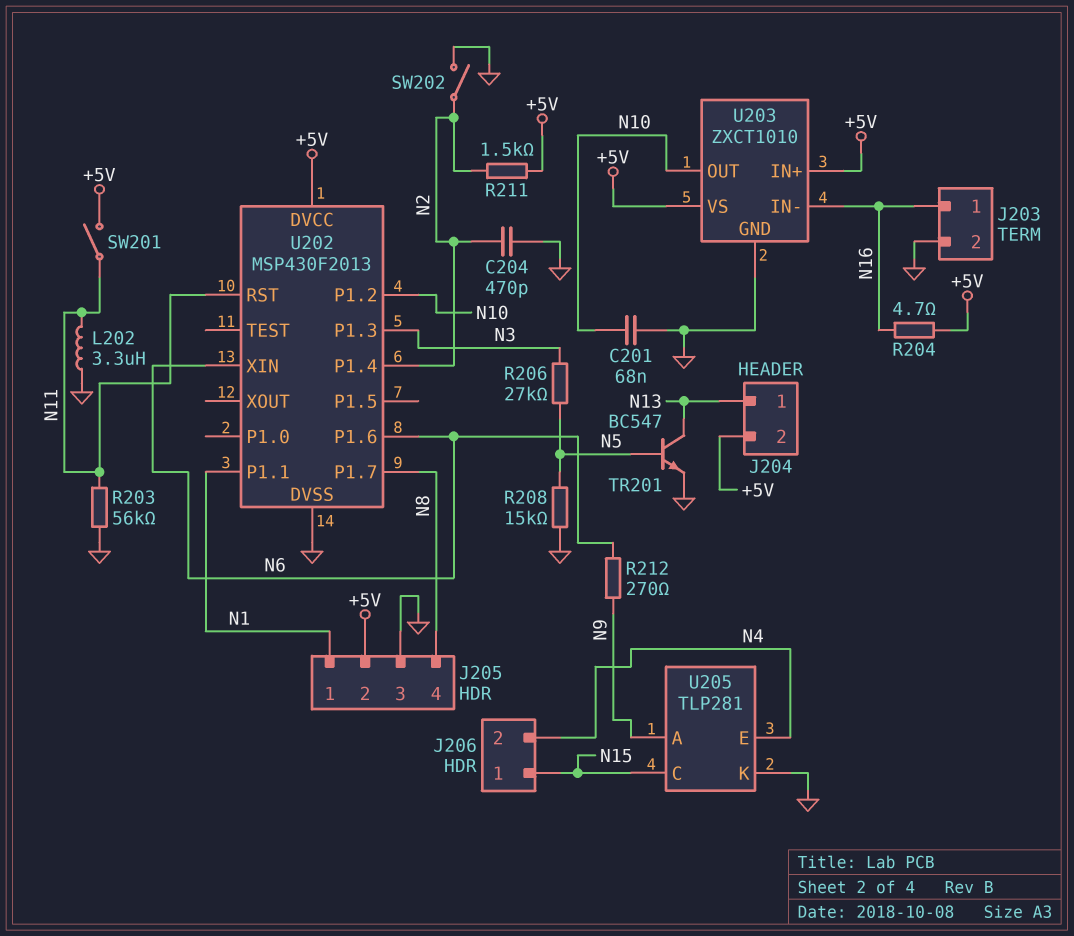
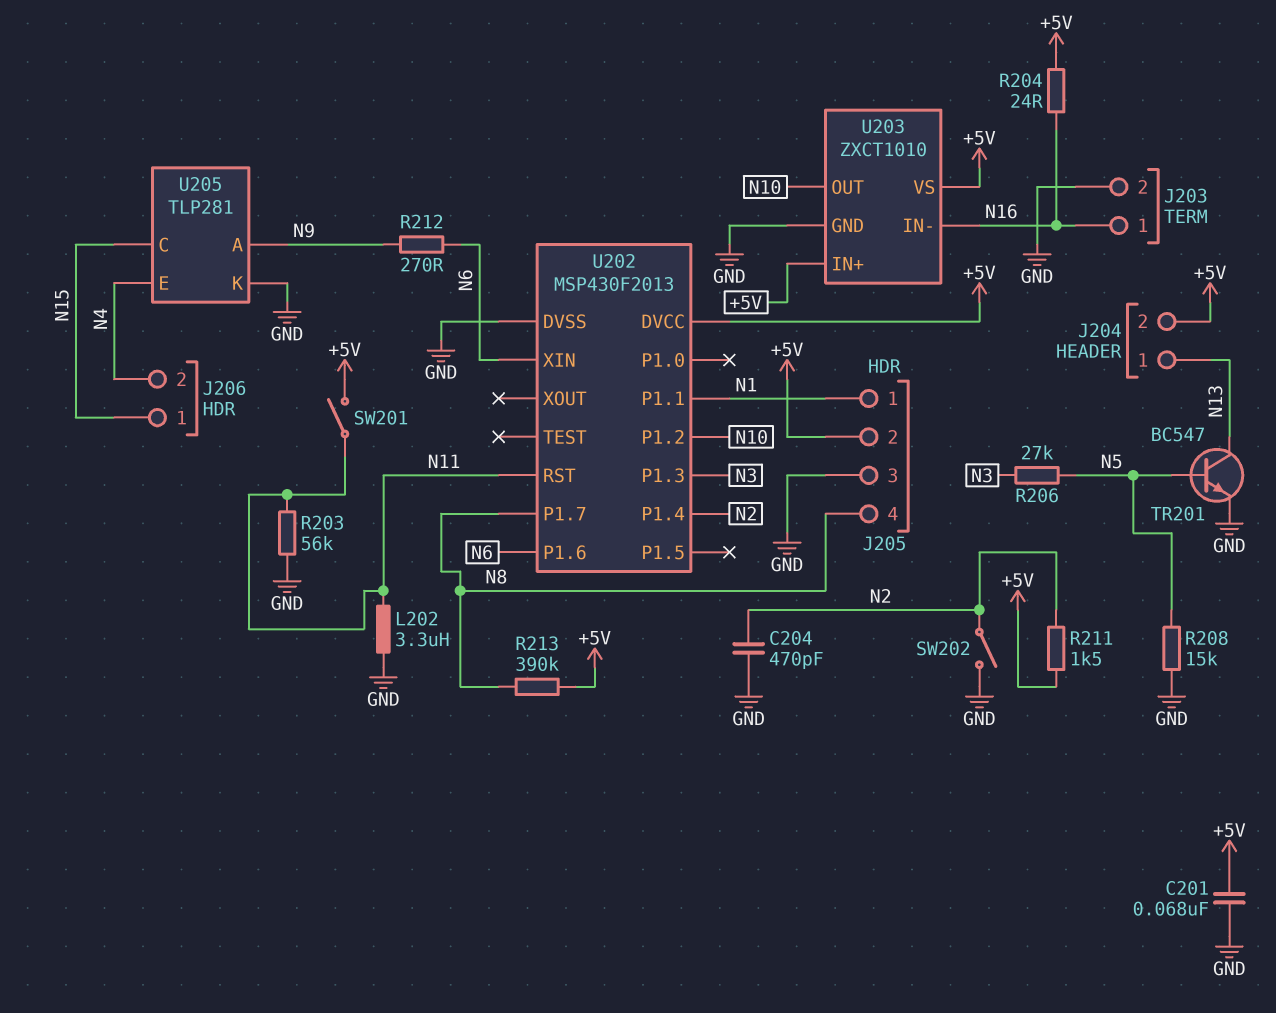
C201: 68nF (GND, N10) -> 68nF (+5V, GND)
R204: 4.7 (+5V, N16) -> 24 (+5V, N16)
R213: none -> 390k (+5V, N8)

